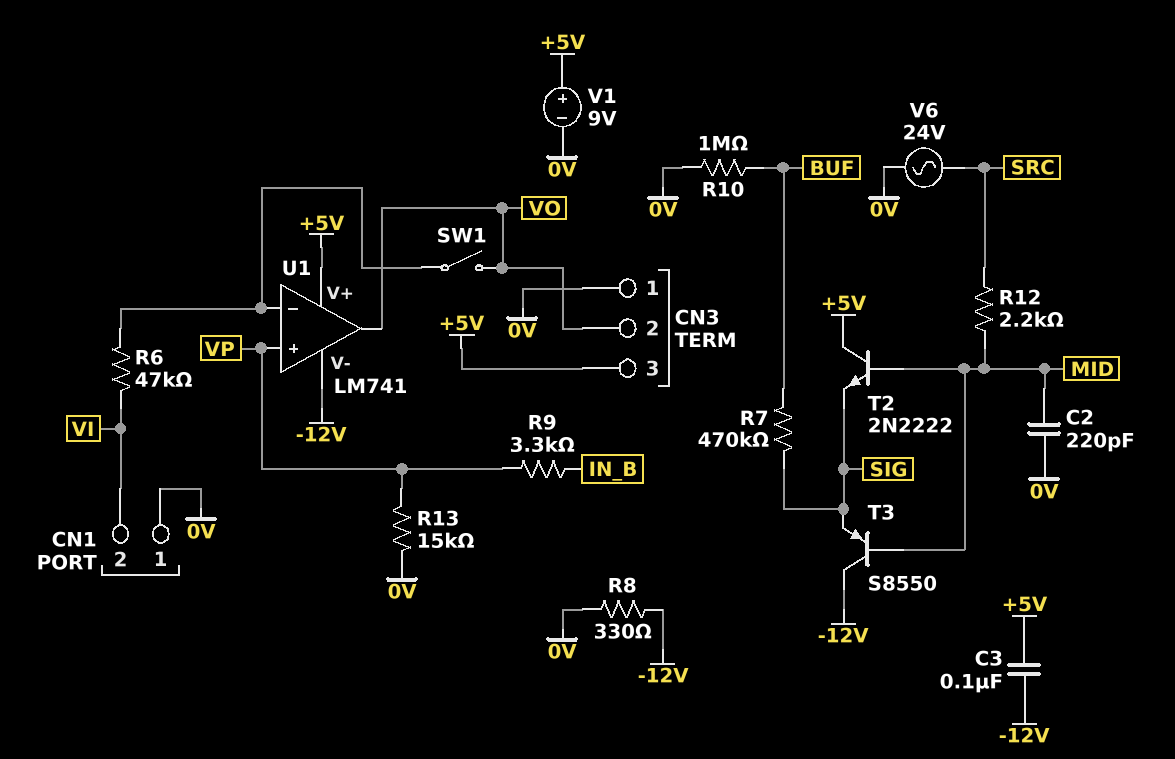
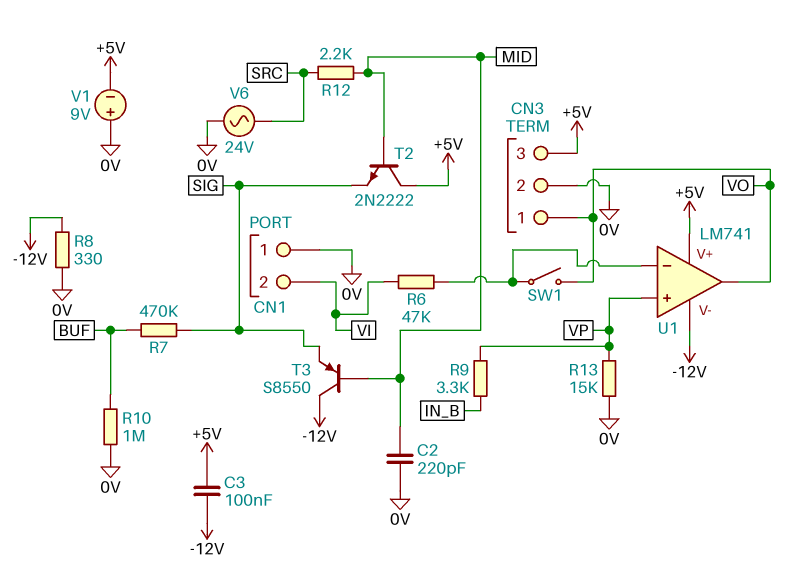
CN3 pin 1: 0V -> VO
CN3 pin 2: VO -> 0V
V1: 9V (plus +5V, minus 0V) -> 9V (plus 0V, minus +5V)

